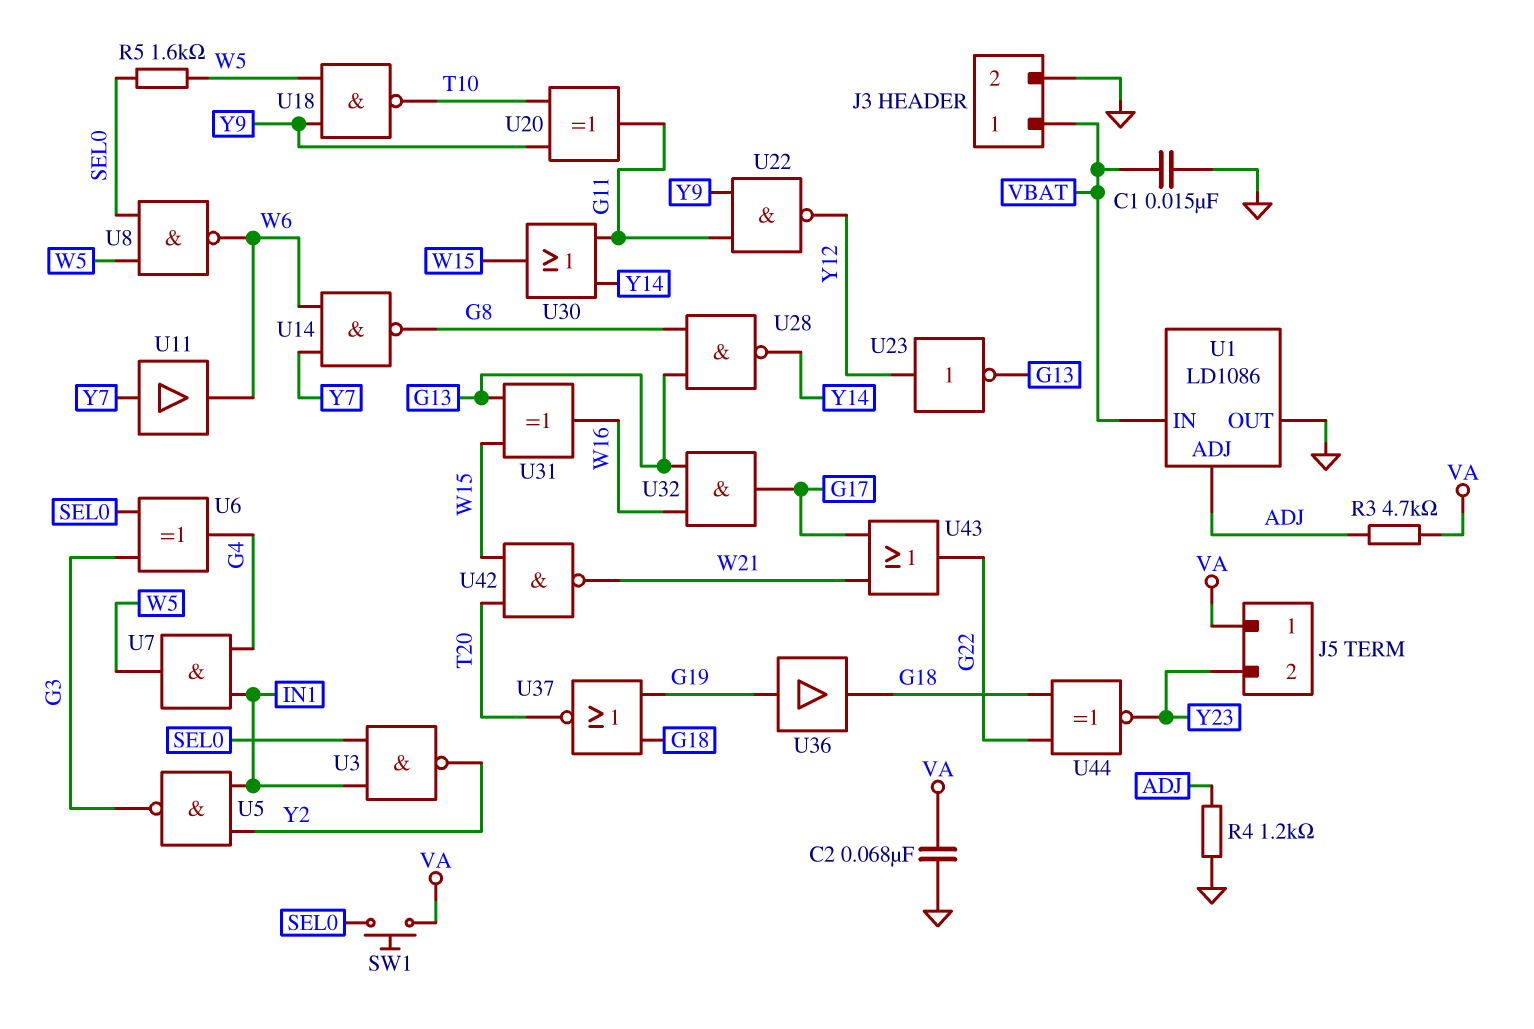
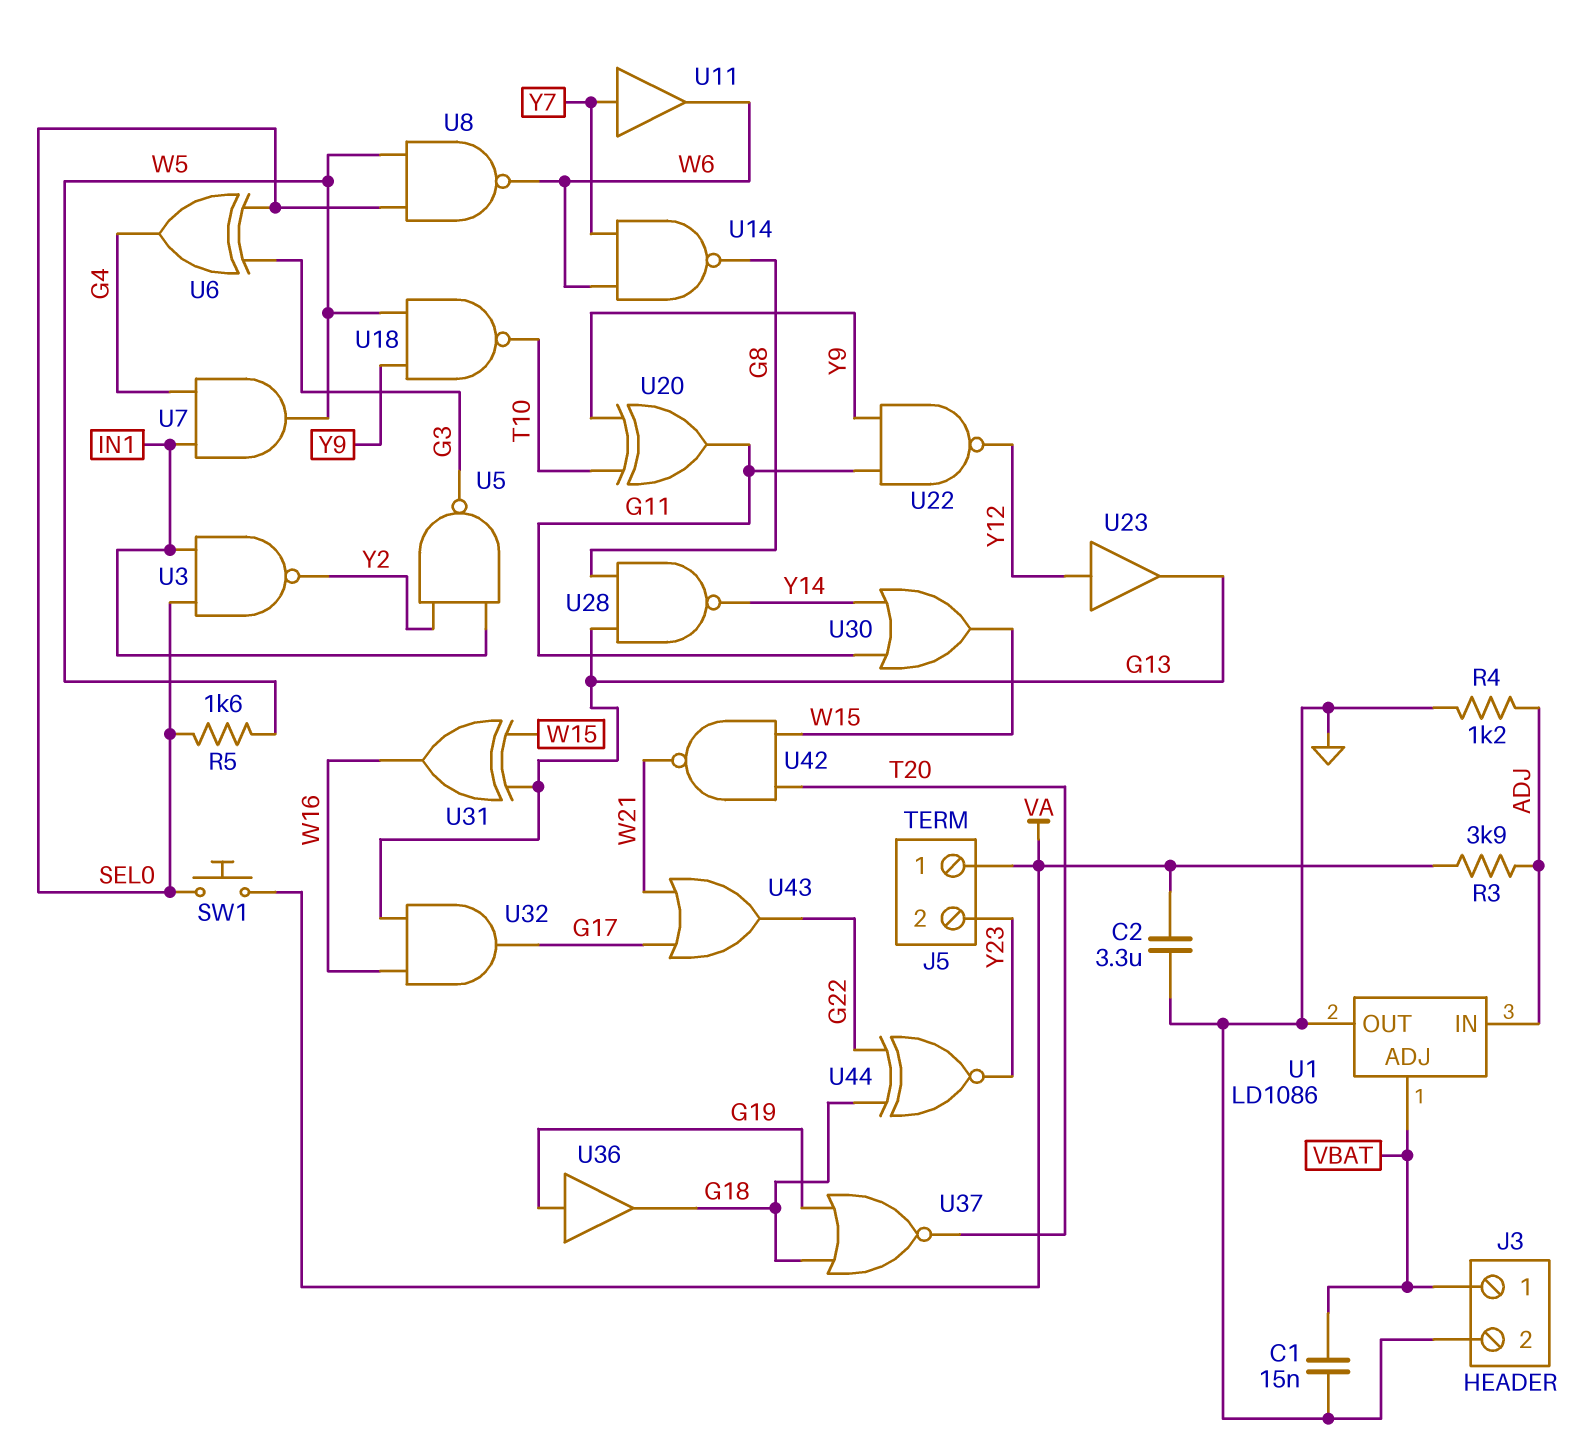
C2: 68nF (GND, VA) -> 3.3uF (GND, VA)
R3: 4.7k (ADJ, VA) -> 3.9k (ADJ, VA)
U1 pin ADJ: ADJ -> VBAT
U1 pin IN: VBAT -> ADJ
U23: NOT (in Y12, out G13) -> buffer (in Y12, out G13)

